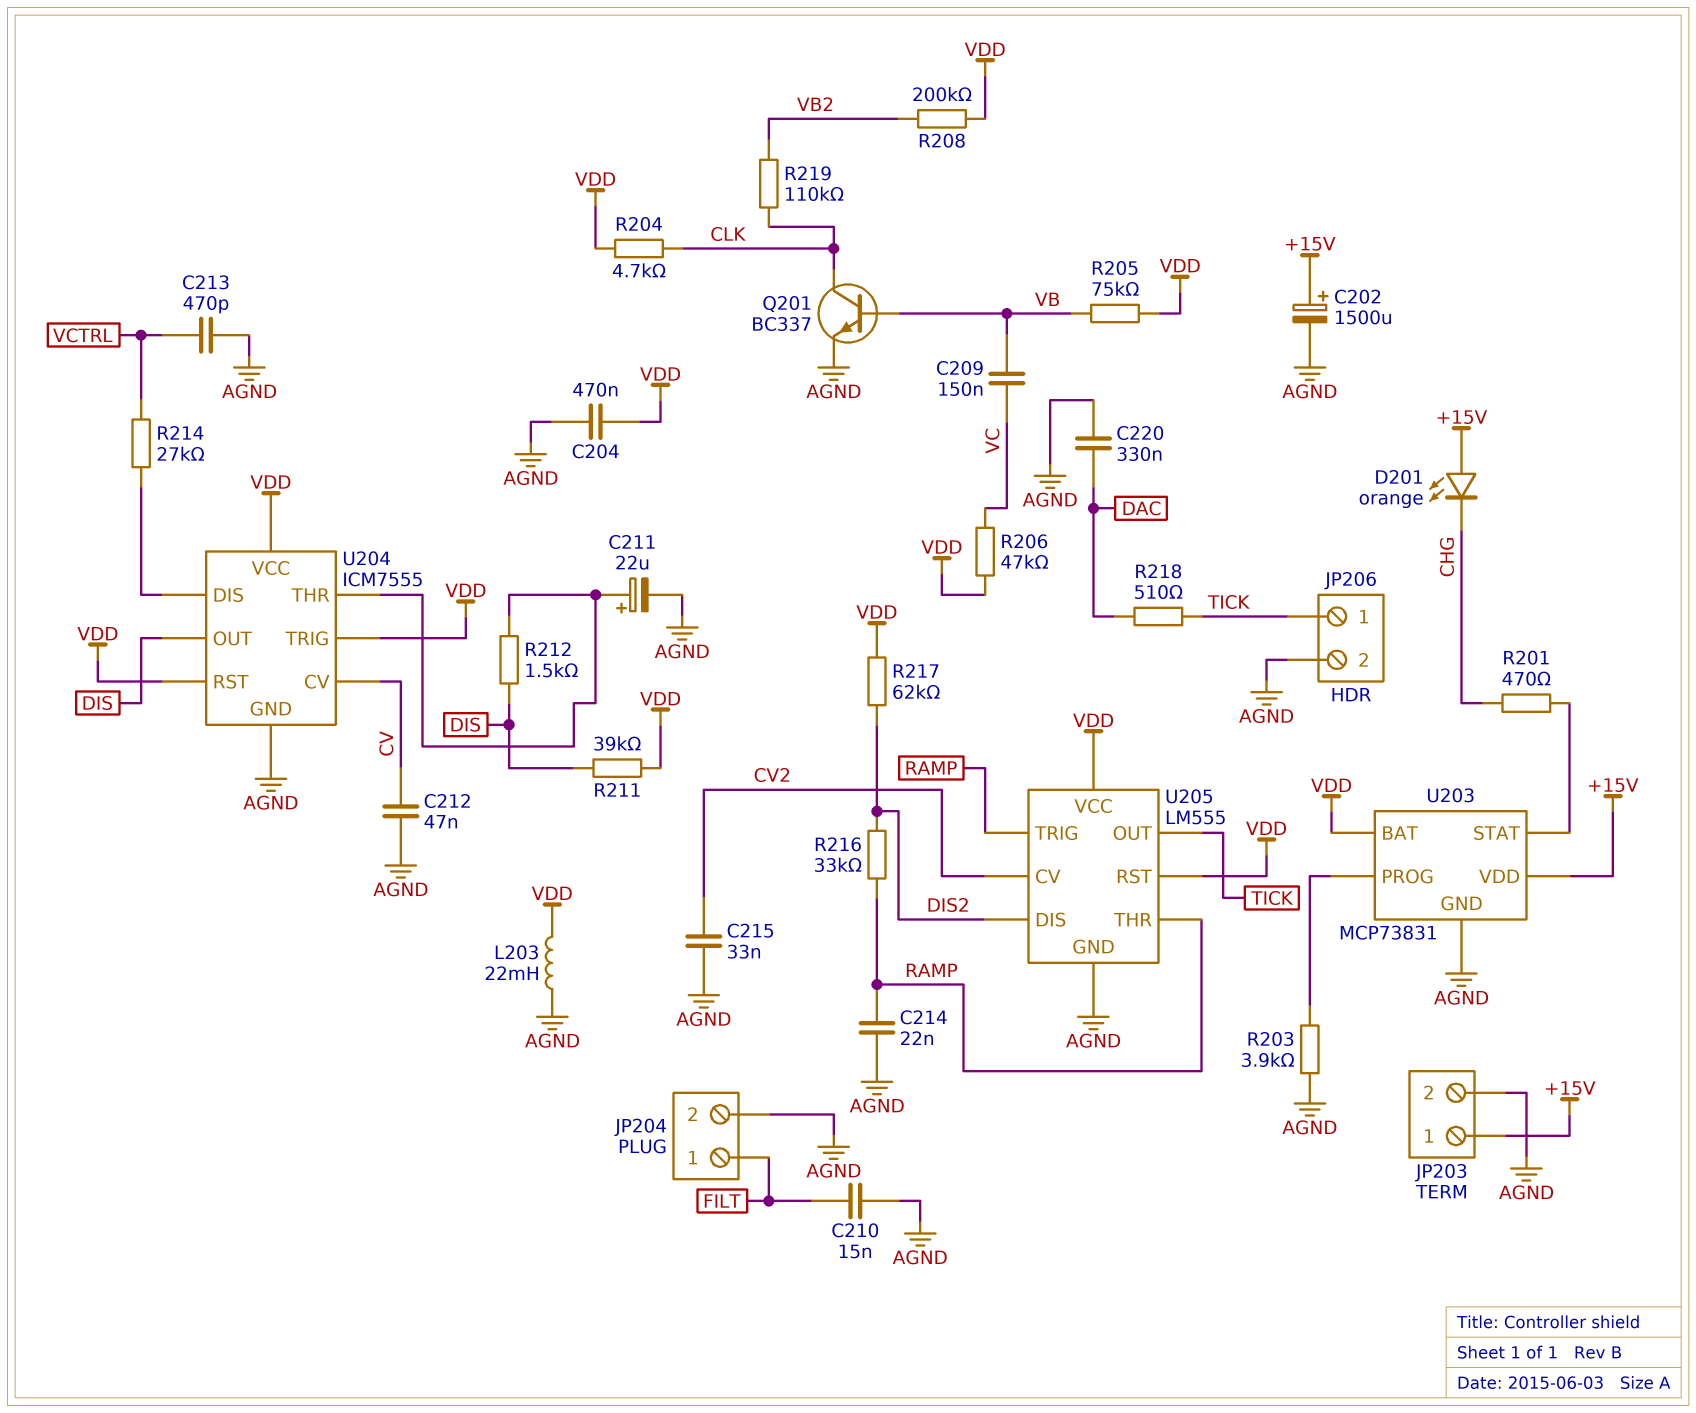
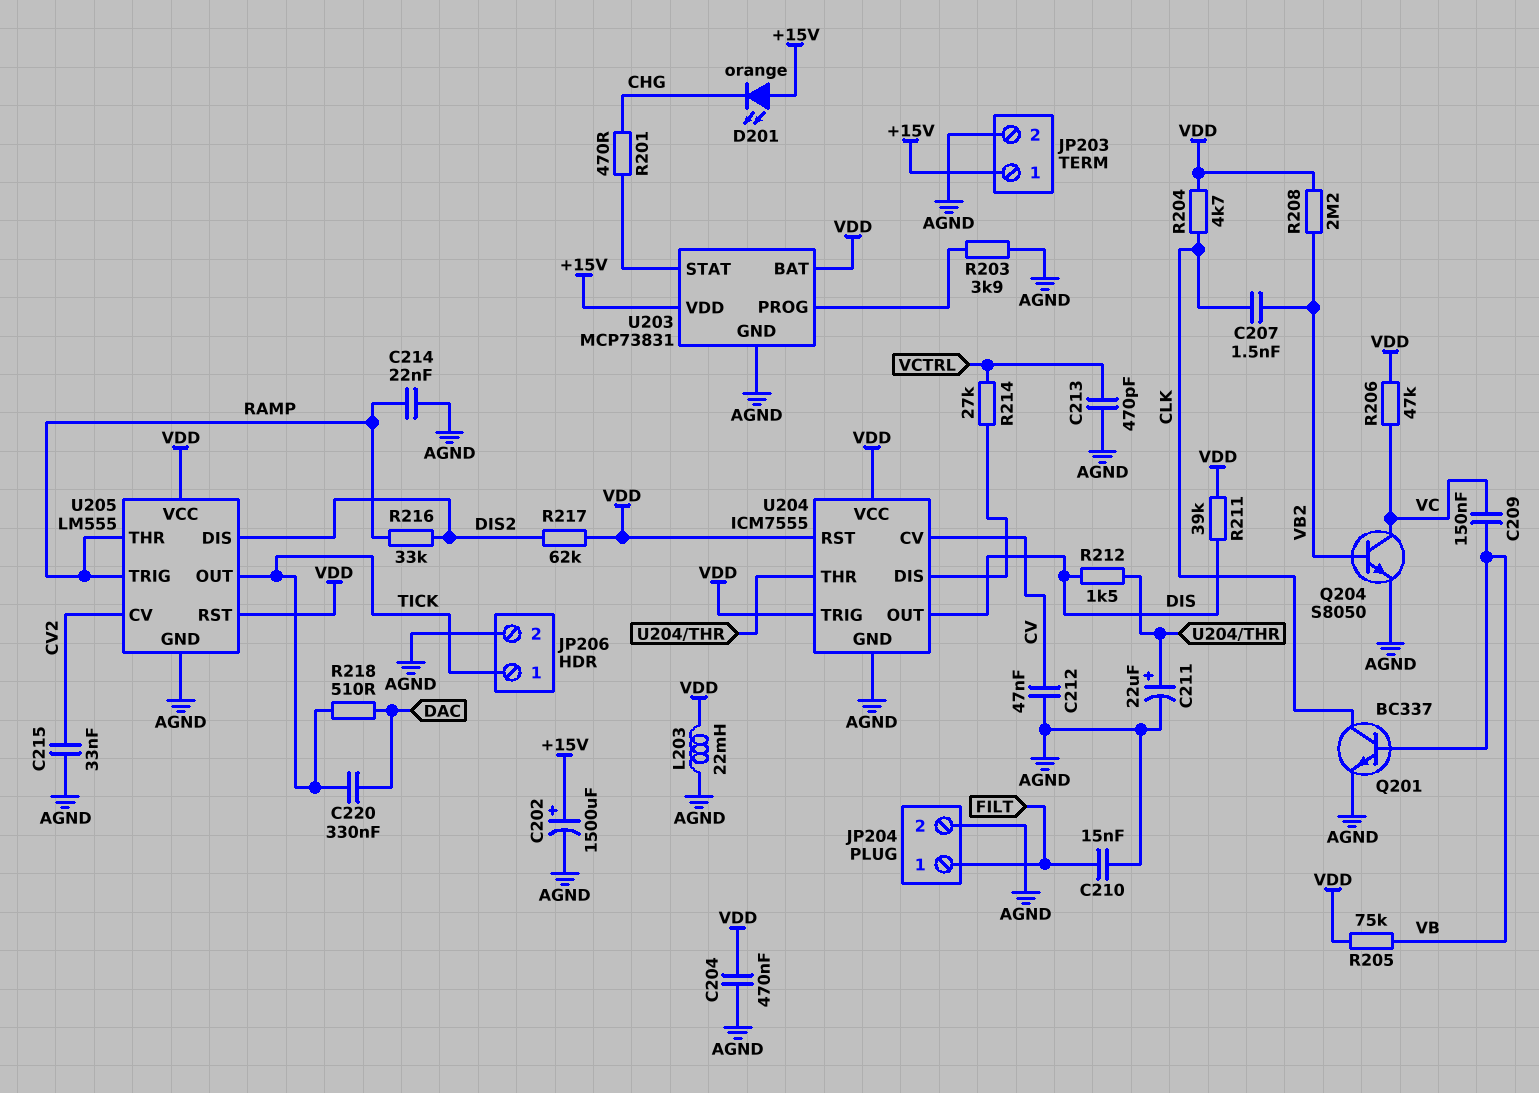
C207: none -> 1.5nF (CLK, VB2)
C220: 330nF (AGND, DAC) -> 330nF (DAC, TICK)
Q204: none -> NPN S8050 (B VB2, C VC, E AGND)
R208: 200k (VB2, VDD) -> 2.2M (VB2, VDD)
R219: 110k (CLK, VB2) -> none

